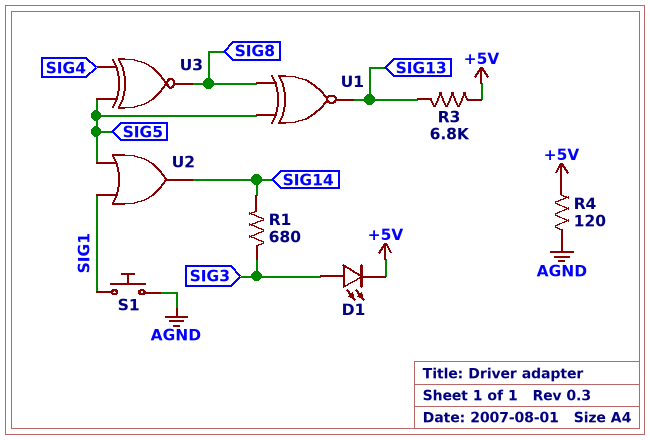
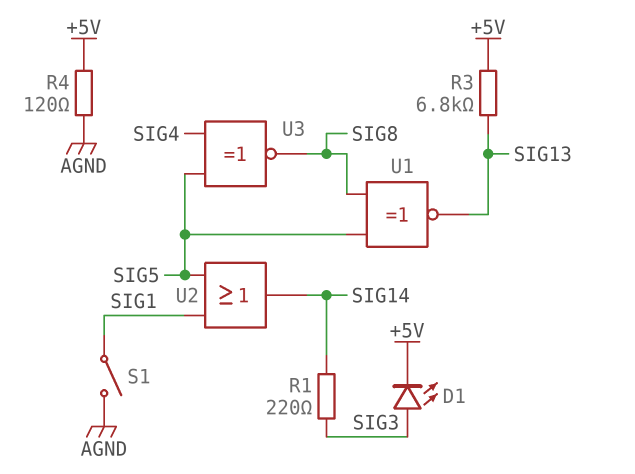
R1: 680 (SIG3, SIG14) -> 220 (SIG3, SIG14)
S1: button (AGND, SIG1) -> switch (AGND, SIG1)

